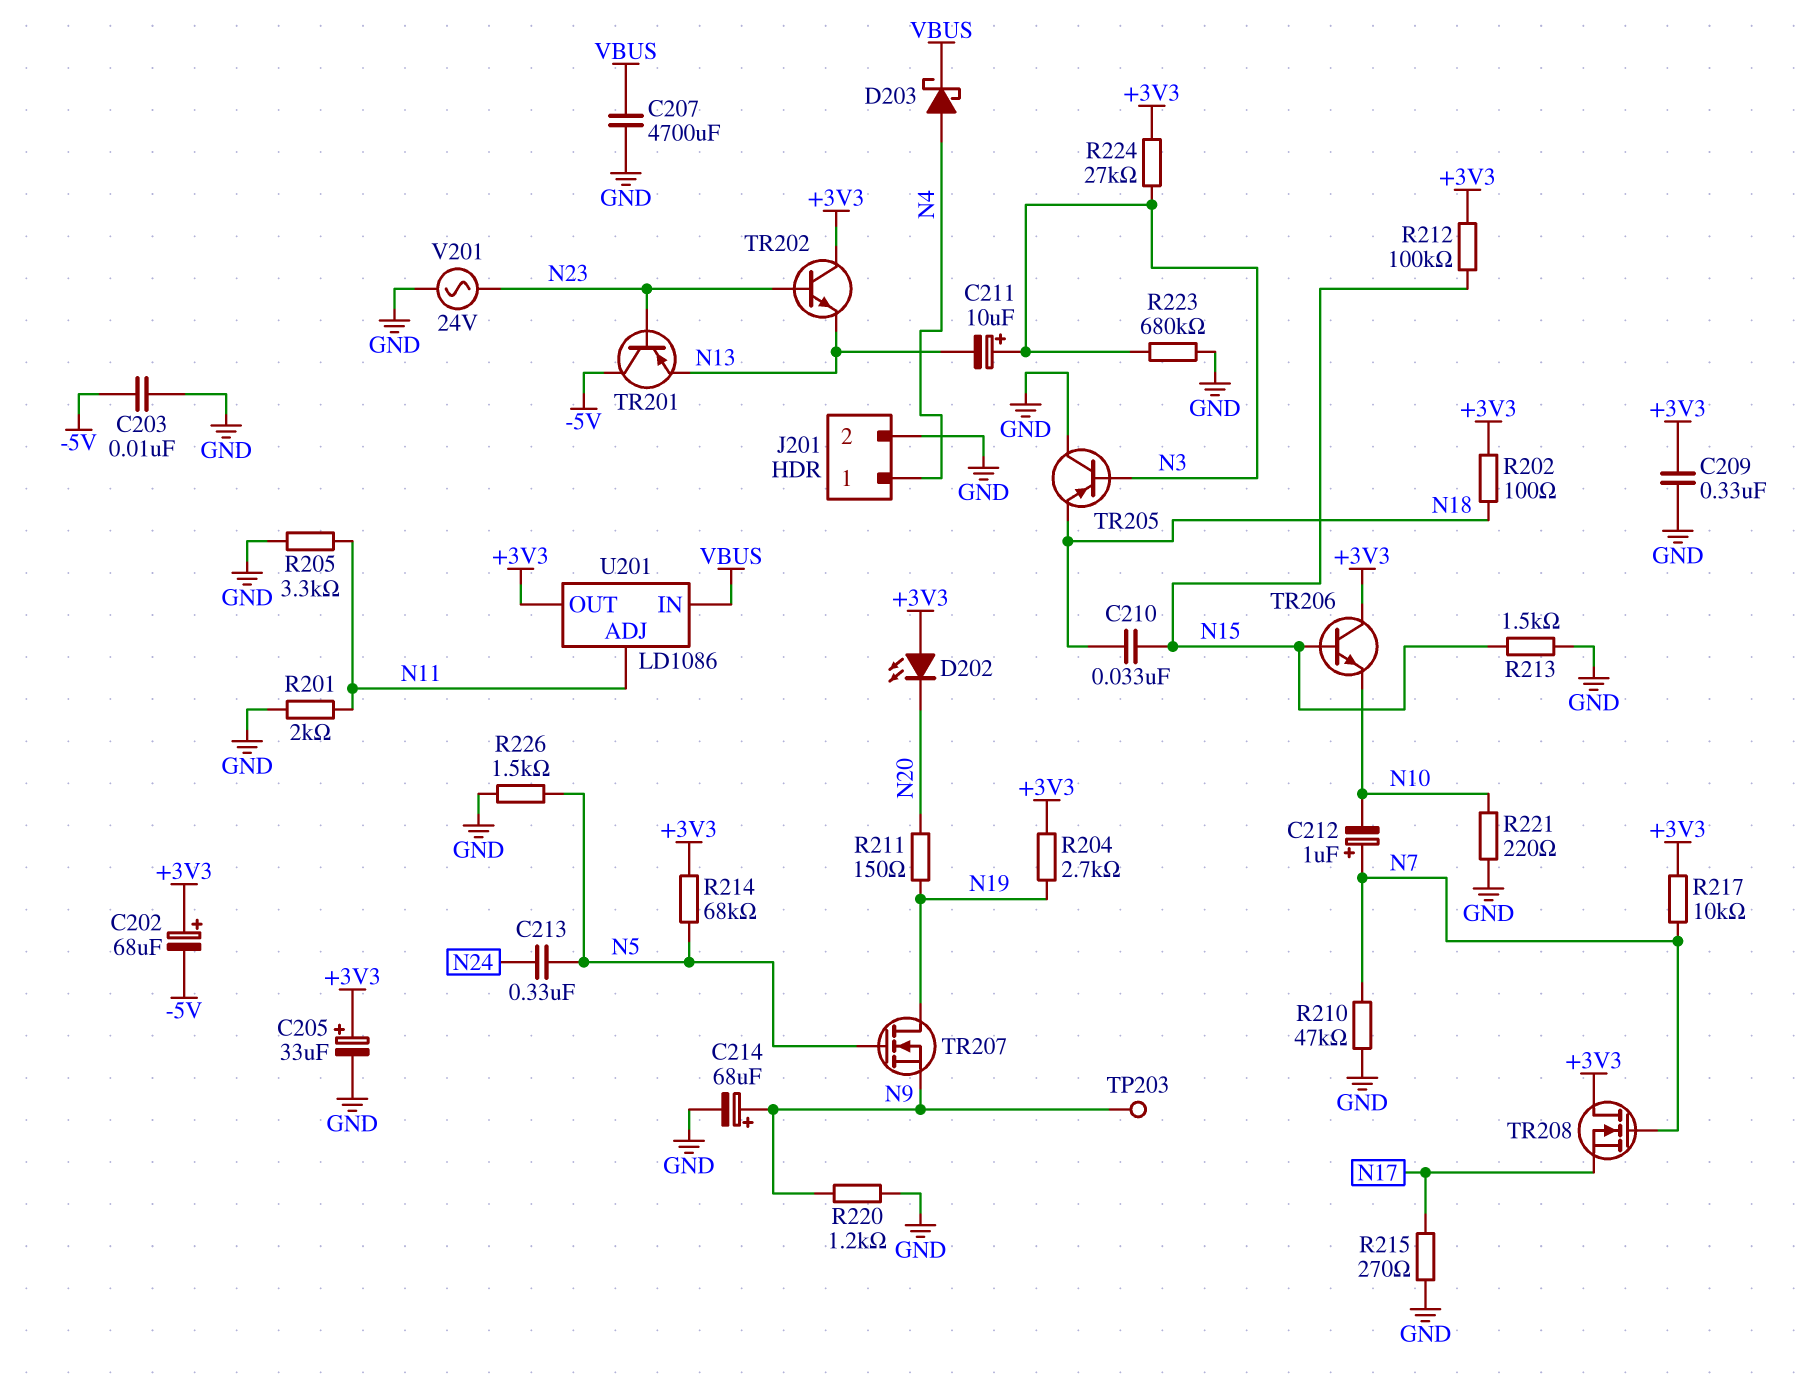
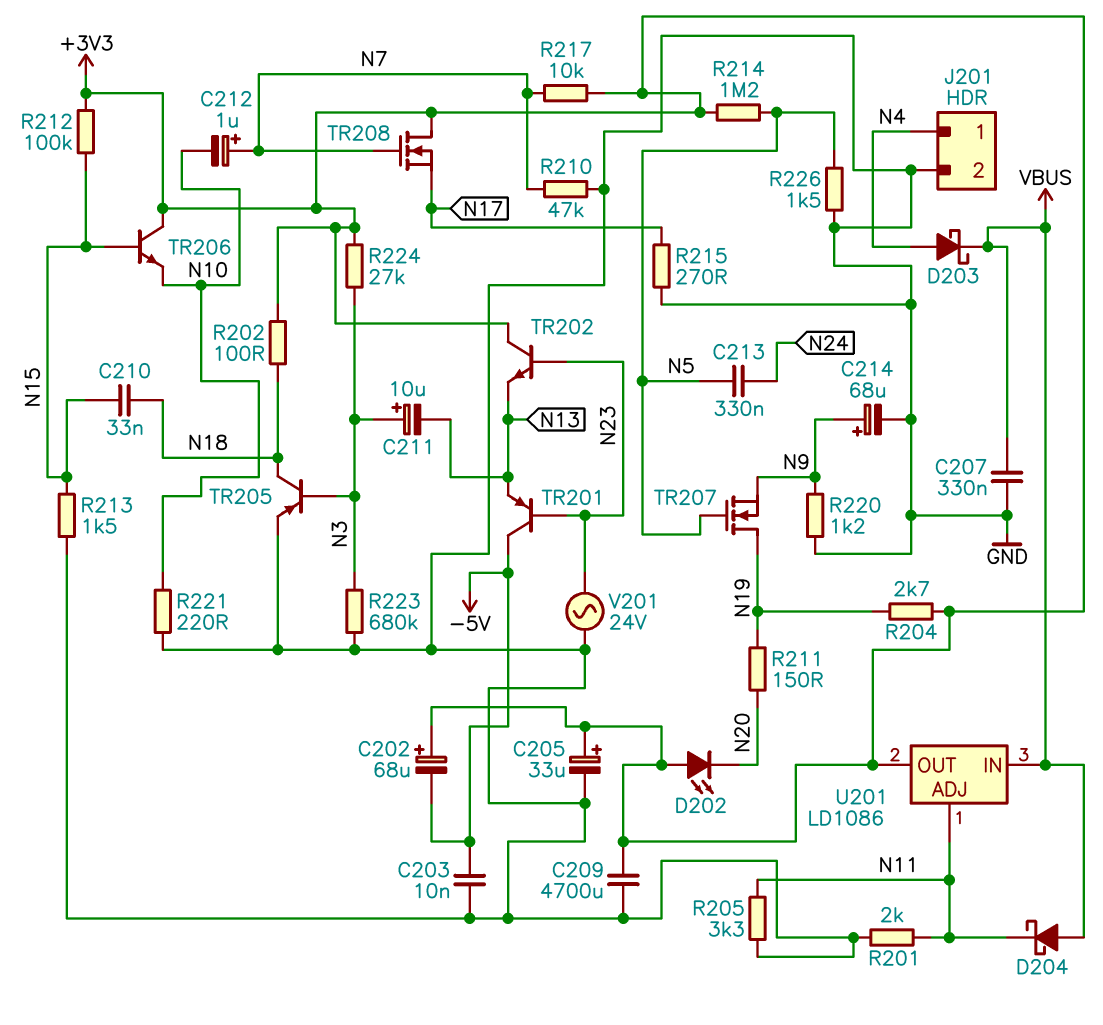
C207: 4700uF (GND, VBUS) -> 330nF (GND, VBUS)
C209: 330nF (+3V3, GND) -> 4700uF (+3V3, GND)
D204: none -> schottky (A VBUS, K N11)
R214: 68k (+3V3, N5) -> 1.2M (+3V3, N5)
TP203: test point (N9) -> none
TR205: PNP (B N3, C GND, E N18) -> PNP (B N3, C N18, E GND)

